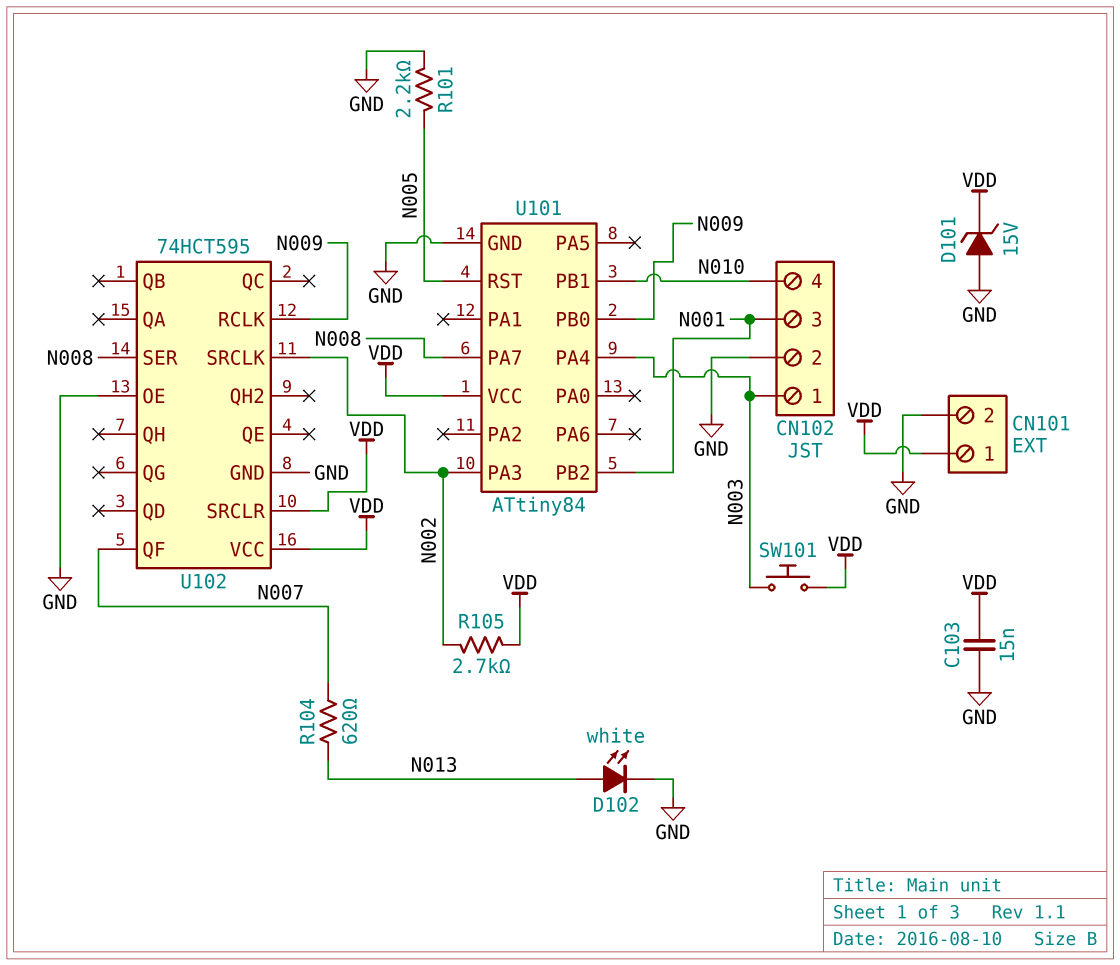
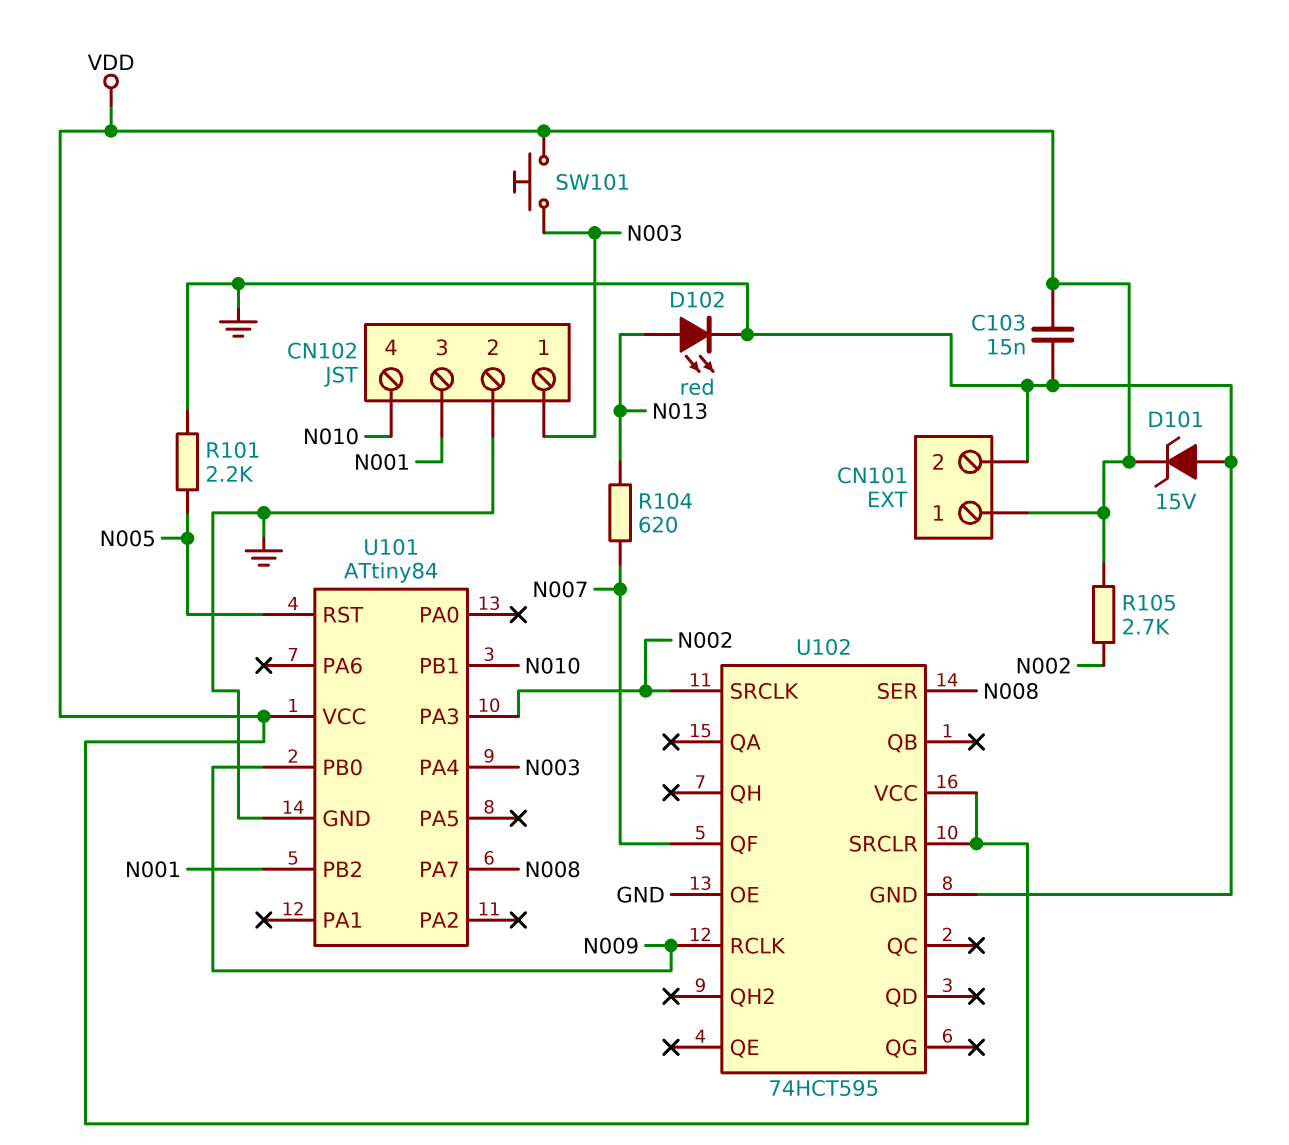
D102: LED white (A N013, K GND) -> LED red (A N013, K GND)

